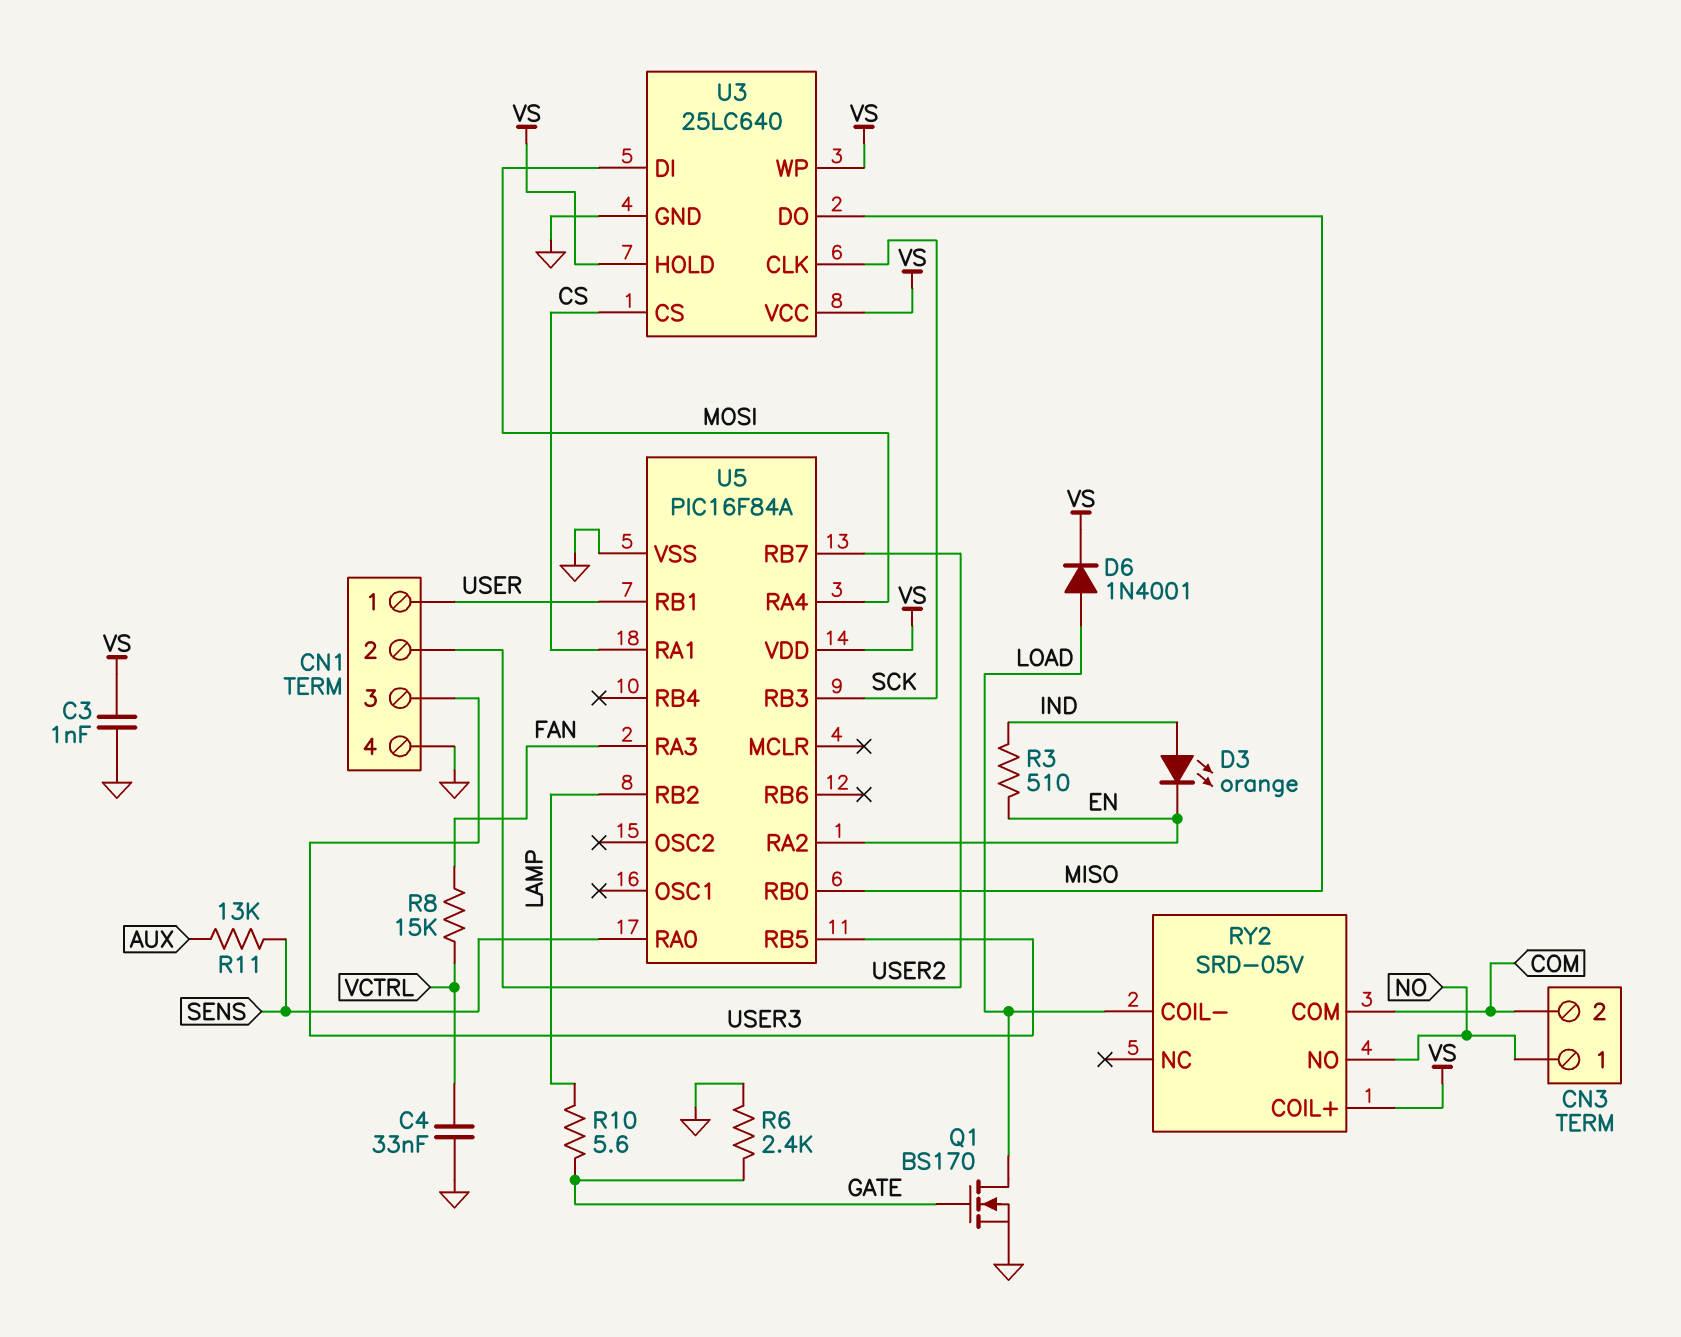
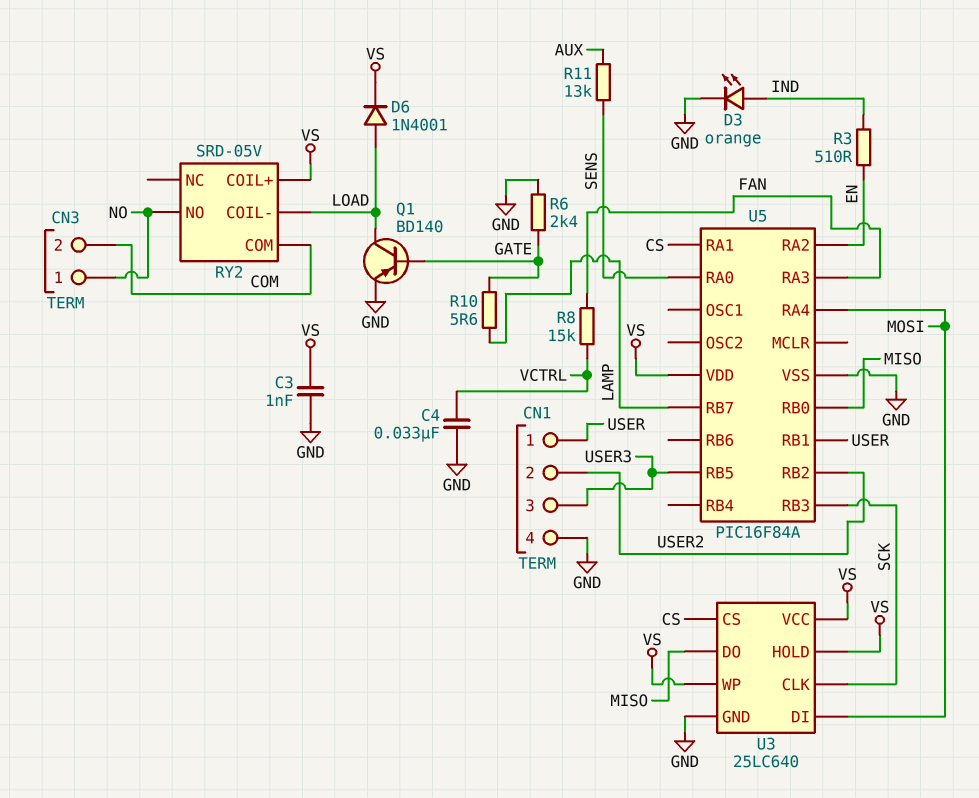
D3: LED orange (A IND, K EN) -> LED orange (A IND, K GND)
Q1: NMOS BS170 (G GATE, D LOAD, S GND) -> PNP BD140 (B GATE, C LOAD, E GND)
U5 pin RB2: LAMP -> USER2
U5 pin RB7: USER2 -> LAMP

